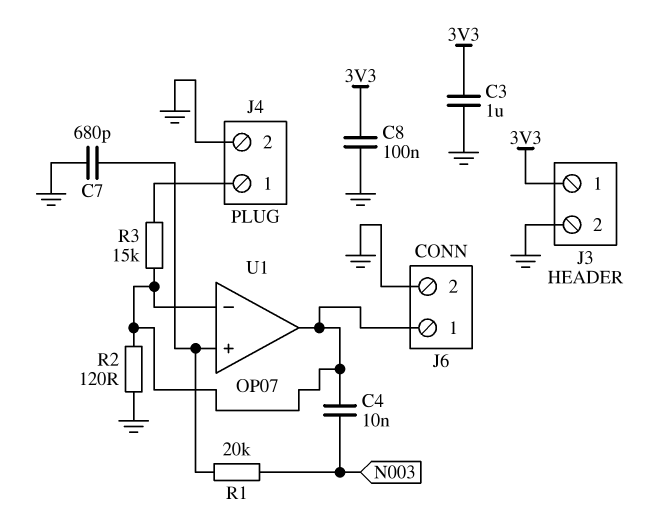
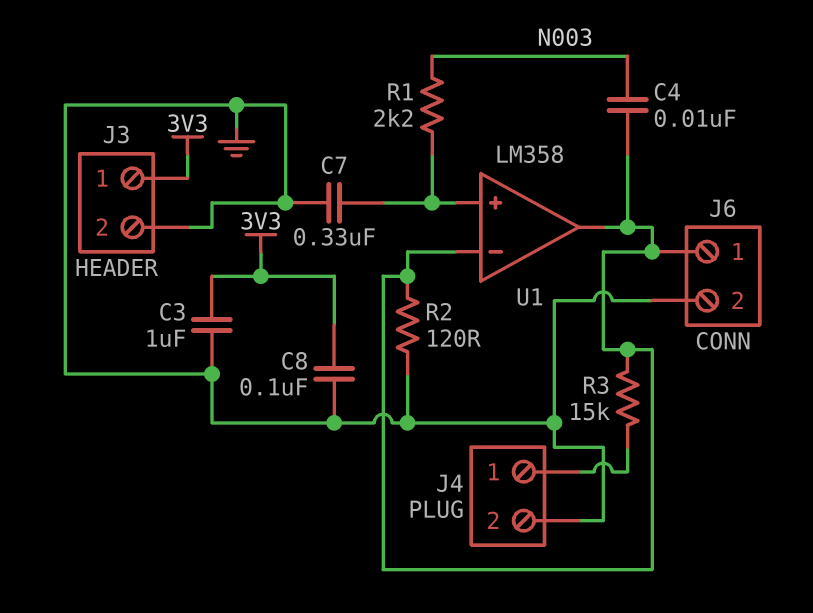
C7: 680pF (GND, U1/in+) -> 330nF (GND, U1/in+)
R1: 20k (N003, U1/in+) -> 2.2k (N003, U1/in+)
U1: OP07 -> LM358

